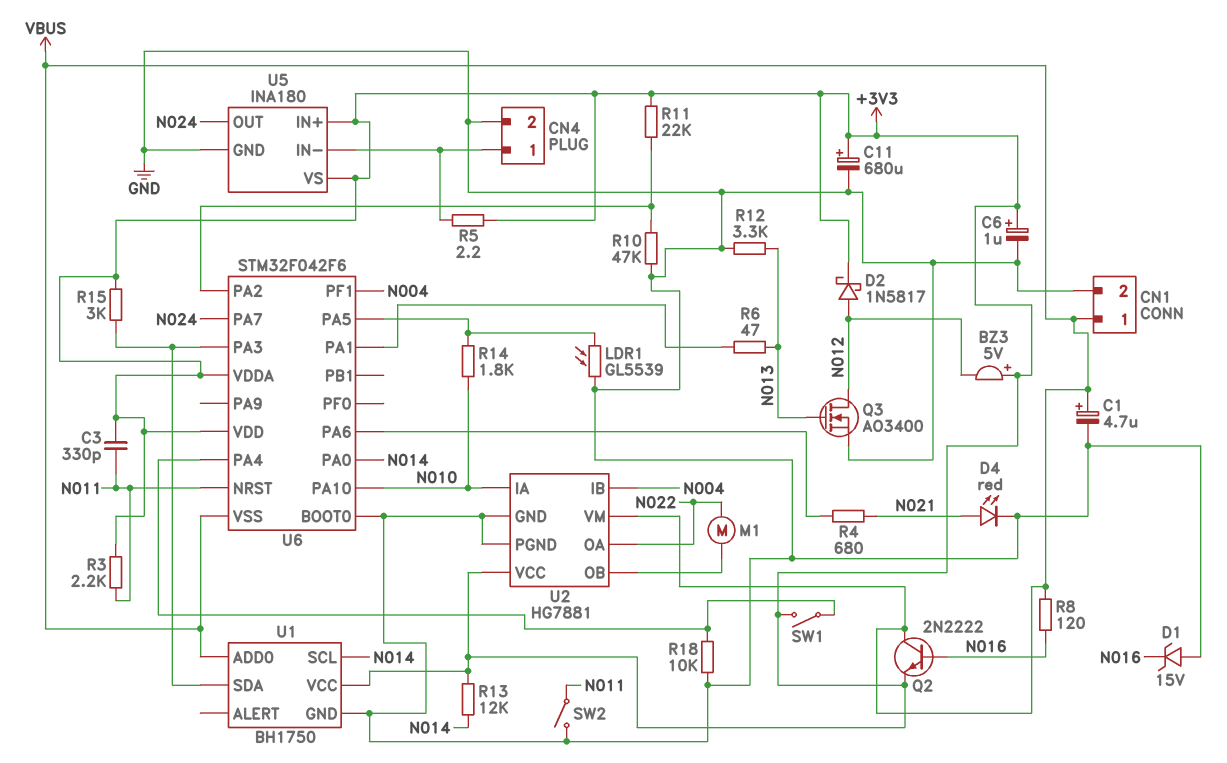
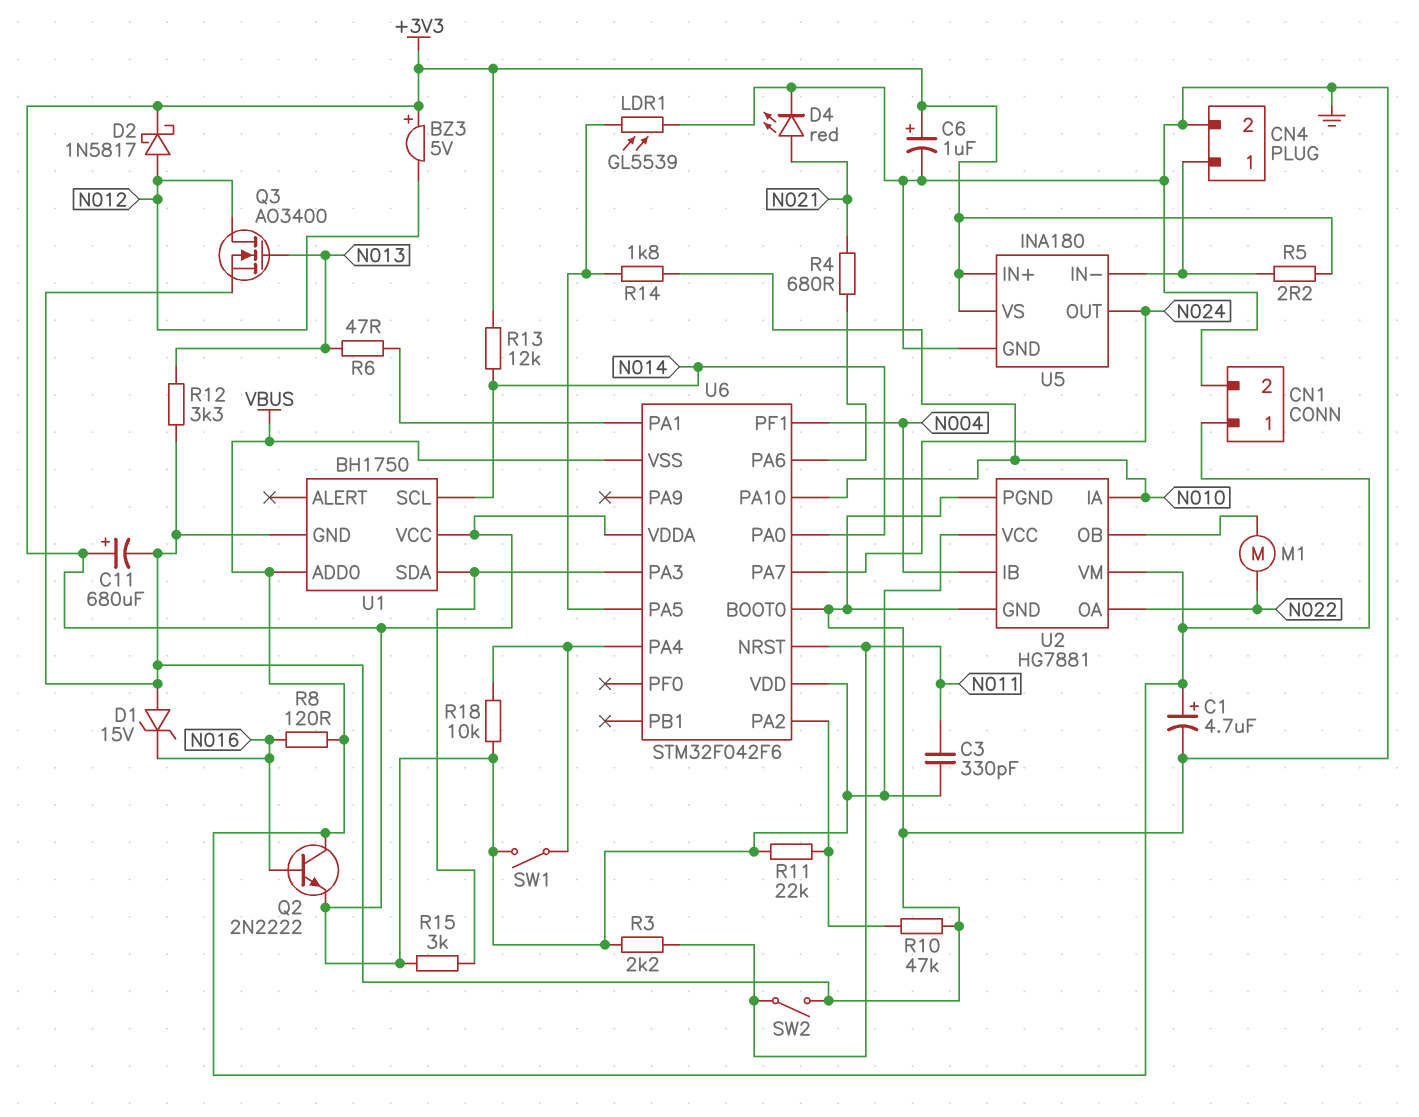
R18: 10k (GND, U6/PA4) -> 10k (+3V3, U6/PA4)

